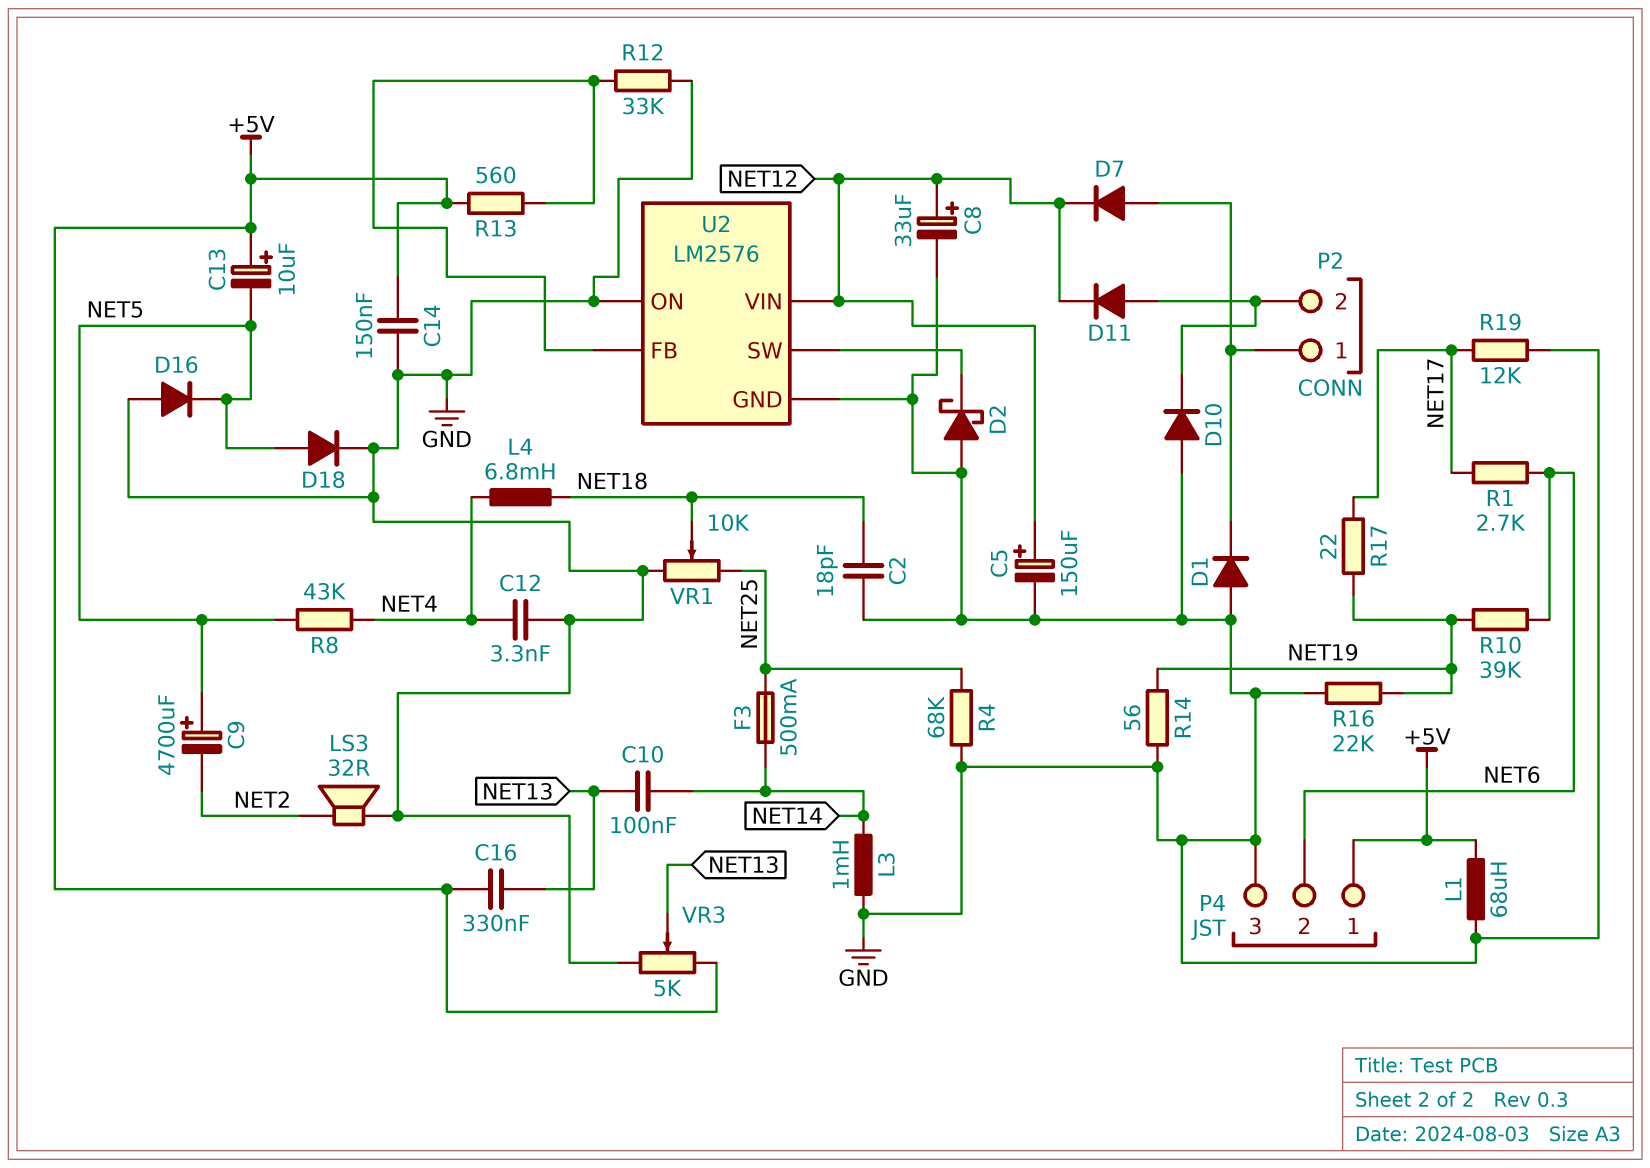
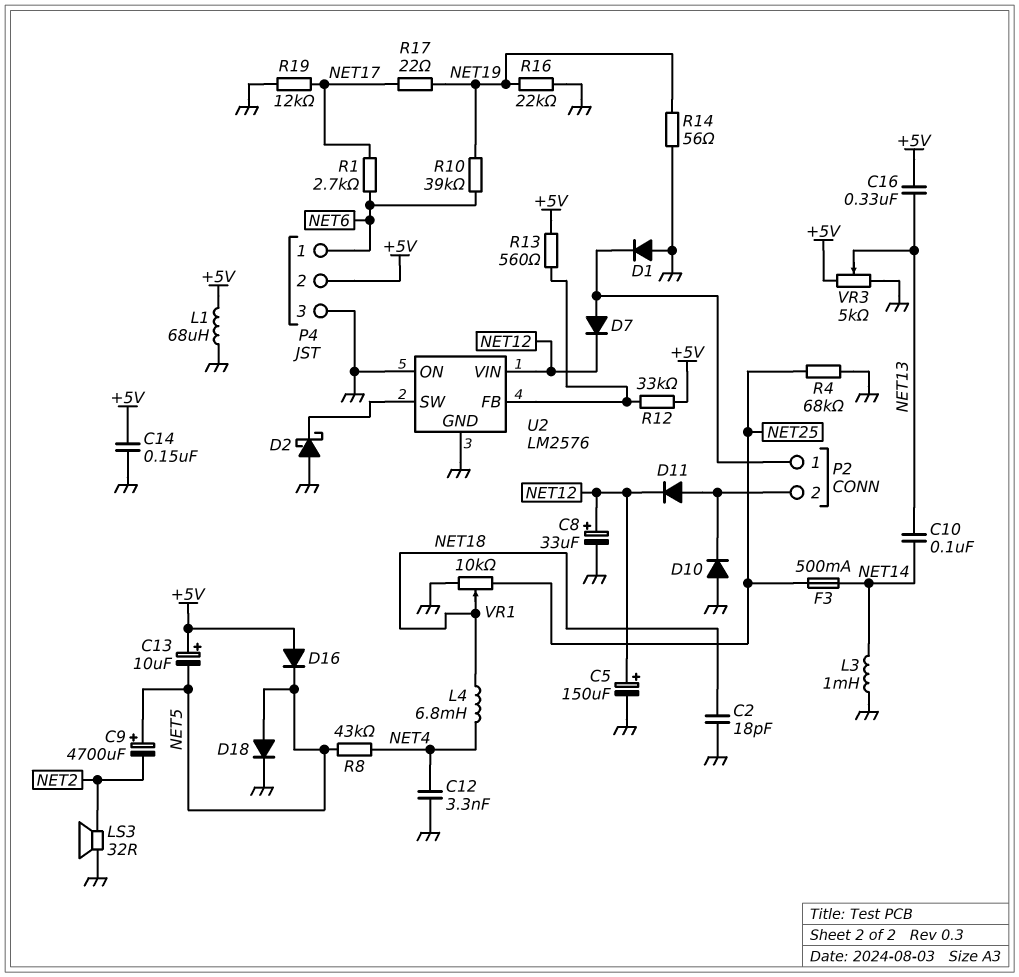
D16: diode (A GND, K NET5) -> diode (A +5V, K NET5)
P4 pin 1: +5V -> NET6
P4 pin 2: NET6 -> +5V
R12: 33k (GND, U2/FB) -> 33k (+5V, U2/FB)

